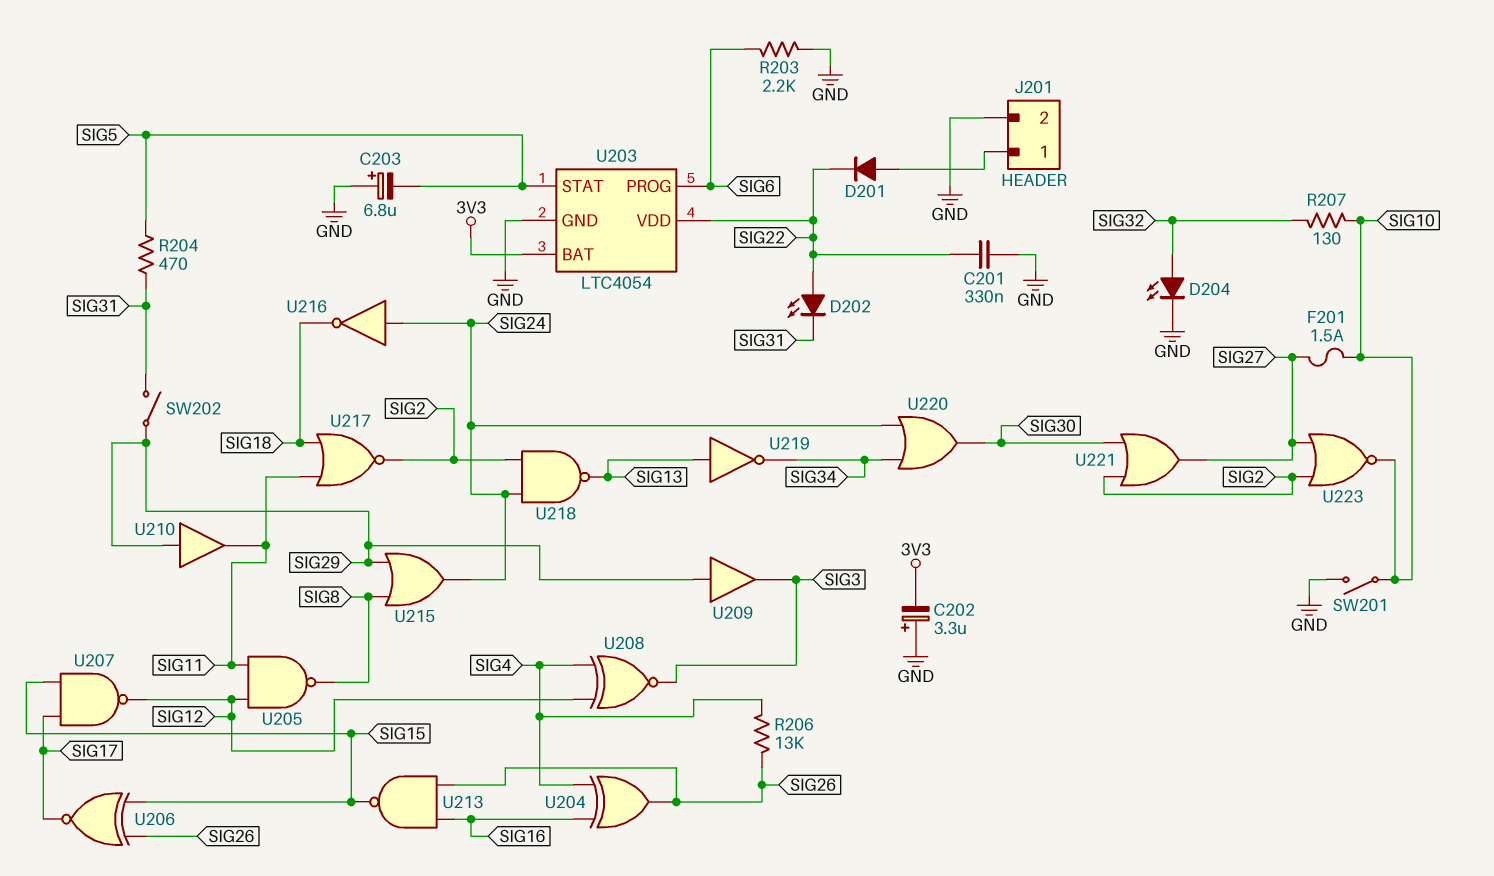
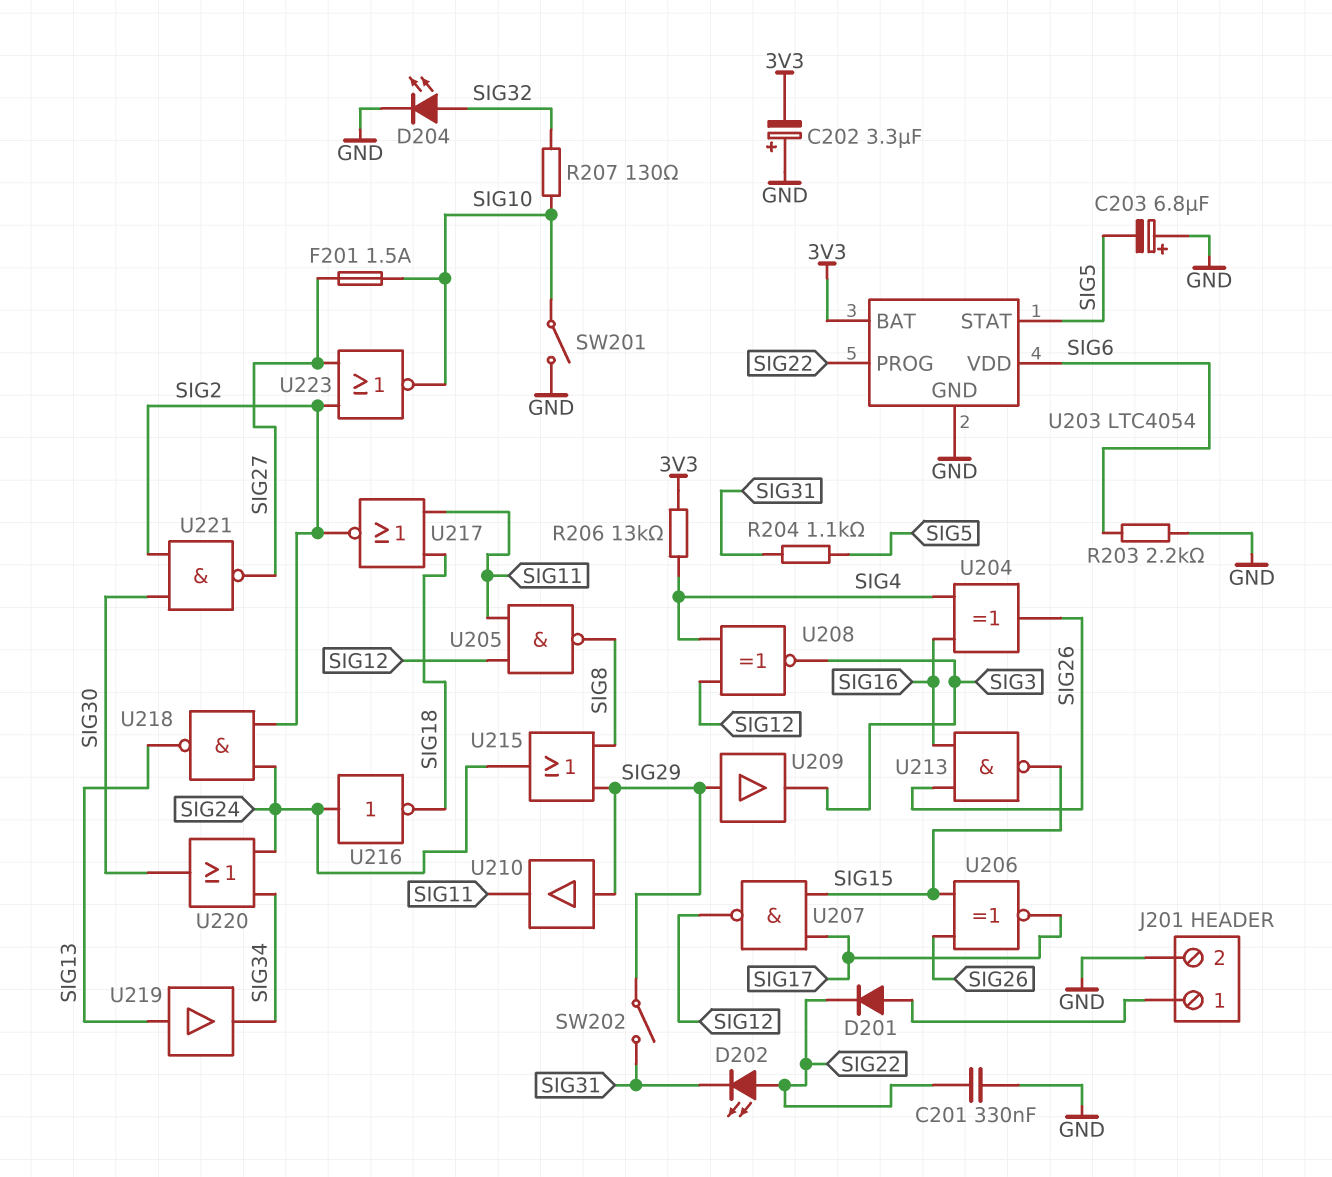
R204: 470 (SIG5, SIG31) -> 1.1k (SIG5, SIG31)
R206: 13k (SIG4, SIG26) -> 13k (3V3, SIG4)
U203 pin PROG: SIG6 -> SIG22
U203 pin VDD: SIG22 -> SIG6
U219: NOT (in SIG13, out SIG34) -> buffer (in SIG13, out SIG34)
U221: OR (in SIG2, in SIG30, out SIG27) -> NAND (in SIG2, in SIG30, out SIG27)

